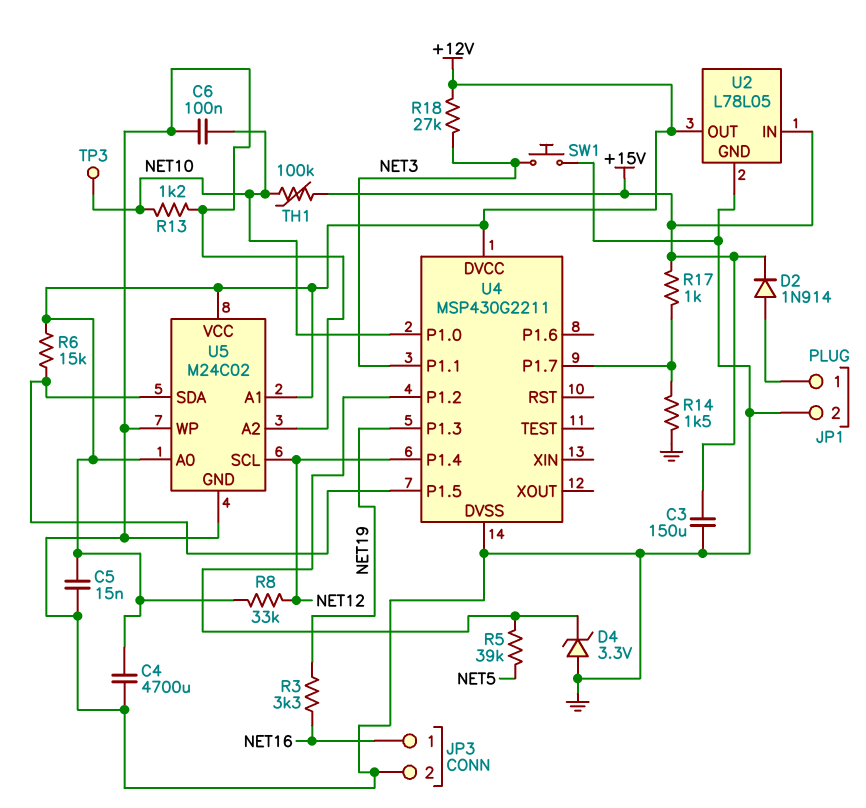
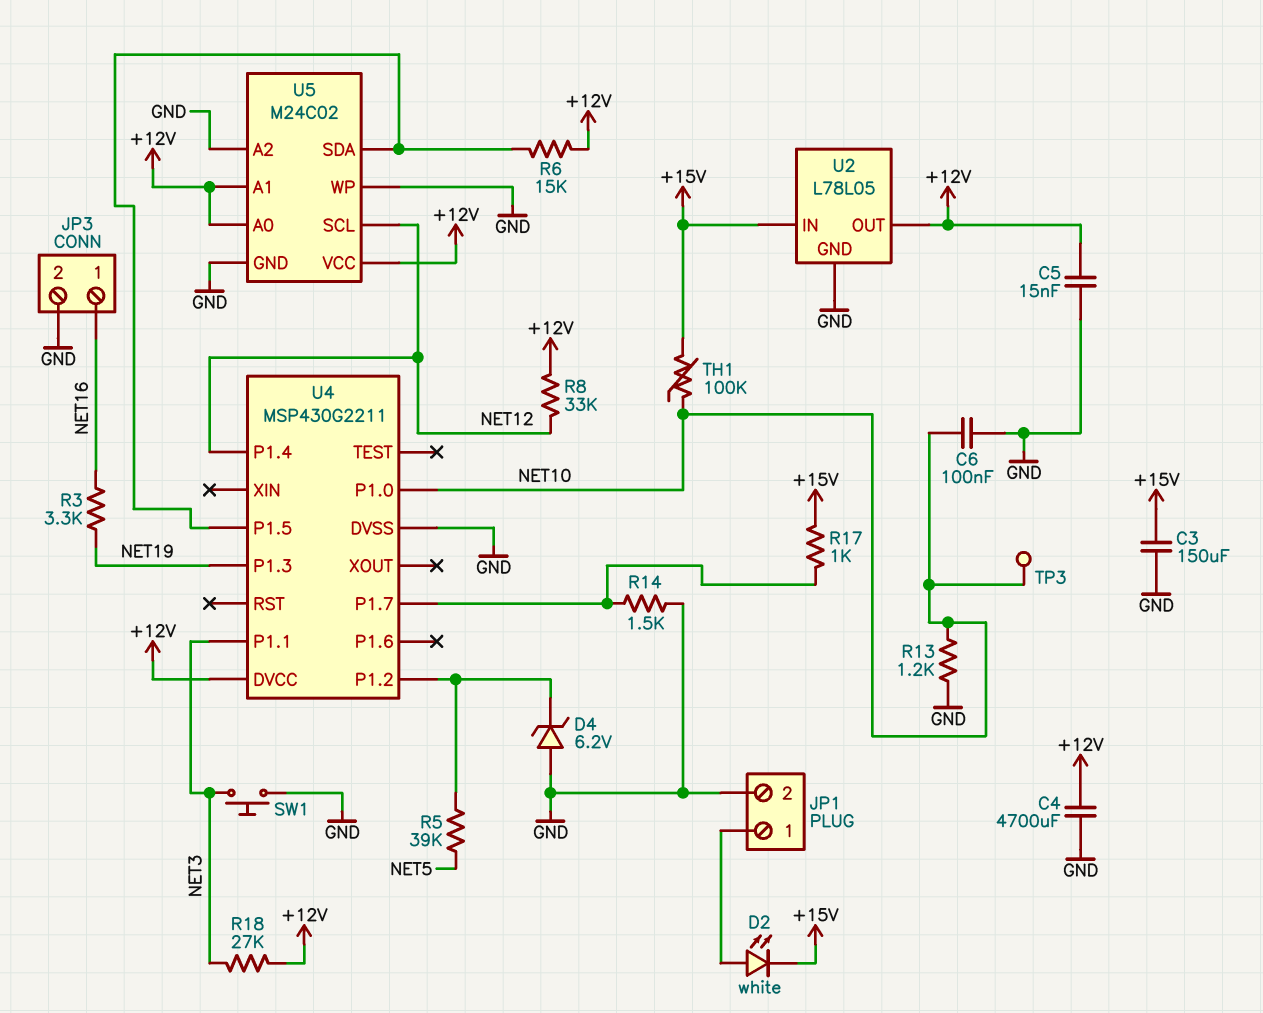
D2: diode 1N914 (A JP1/1, K +15V) -> LED white (A JP1/1, K +15V)
D4: zener 3.3V (A GND, K U4/P1.2) -> zener 6.2V (A GND, K U4/P1.2)

